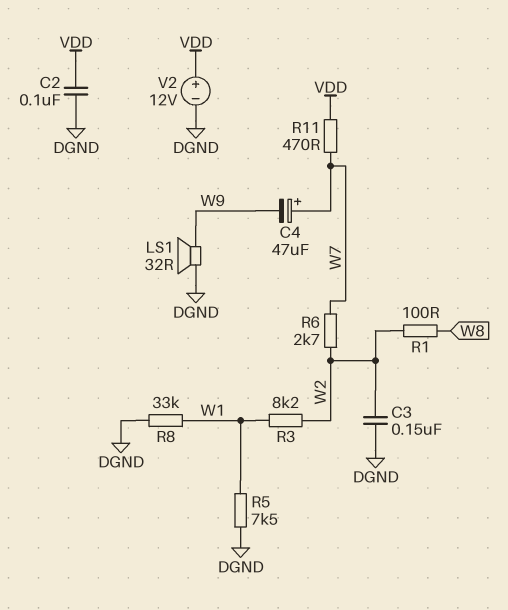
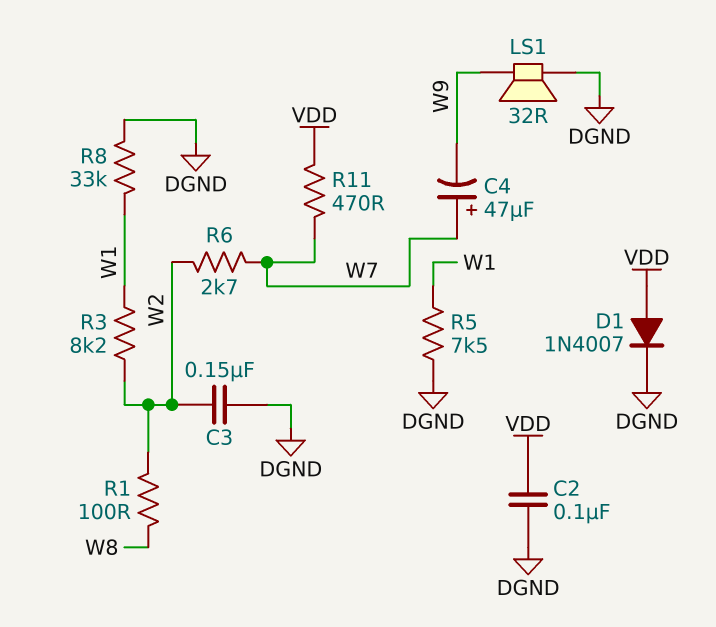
D1: none -> diode 1N4007 (A VDD, K DGND)
V2: 12V (plus VDD, minus DGND) -> none

